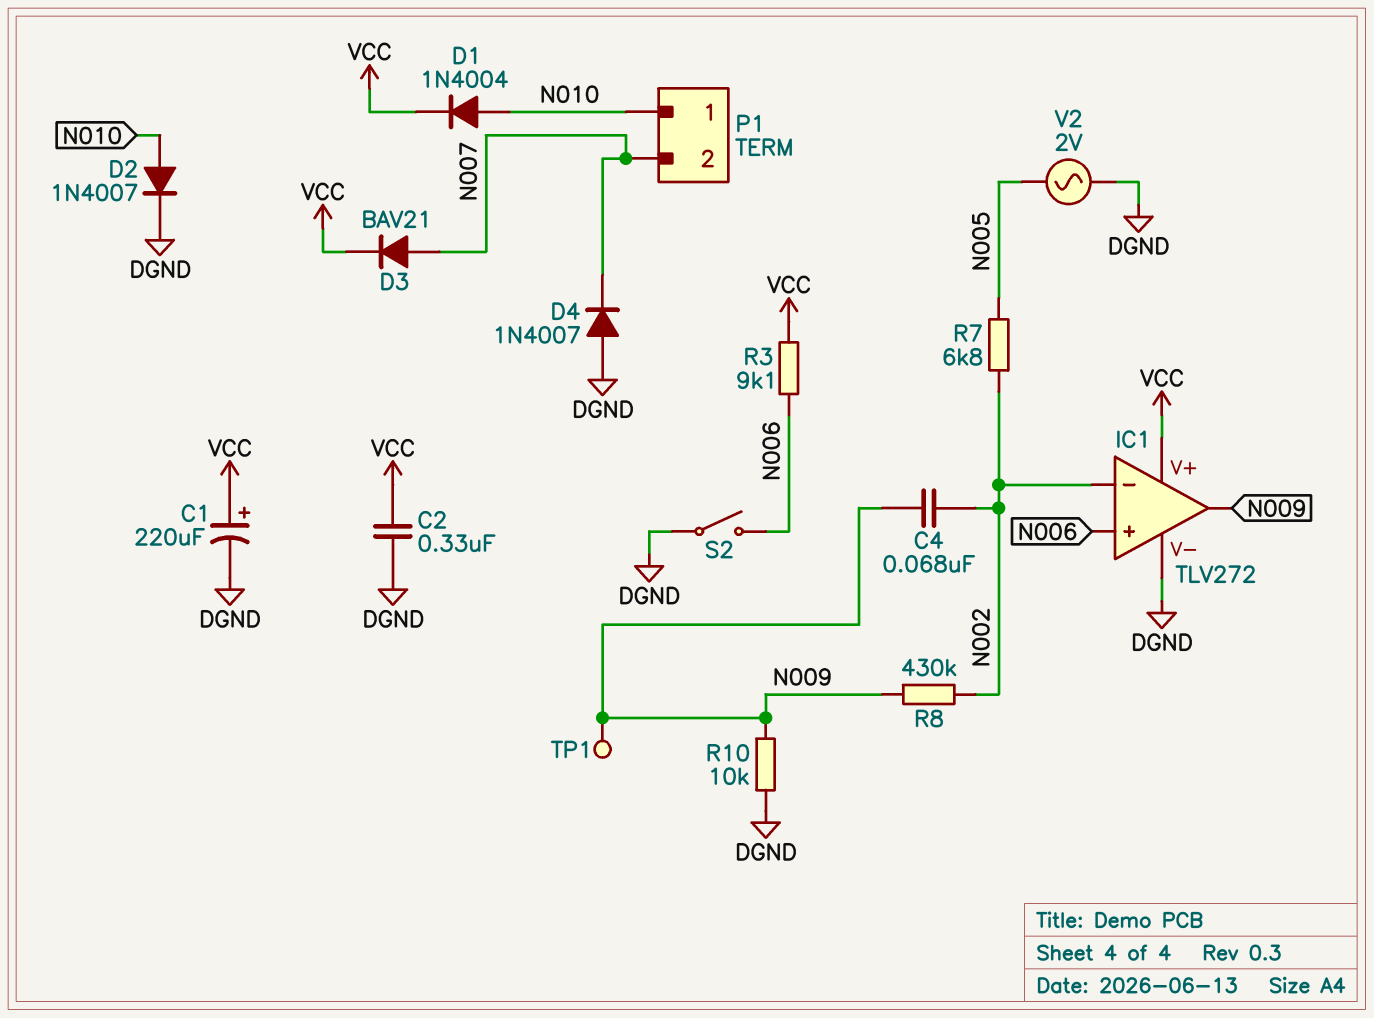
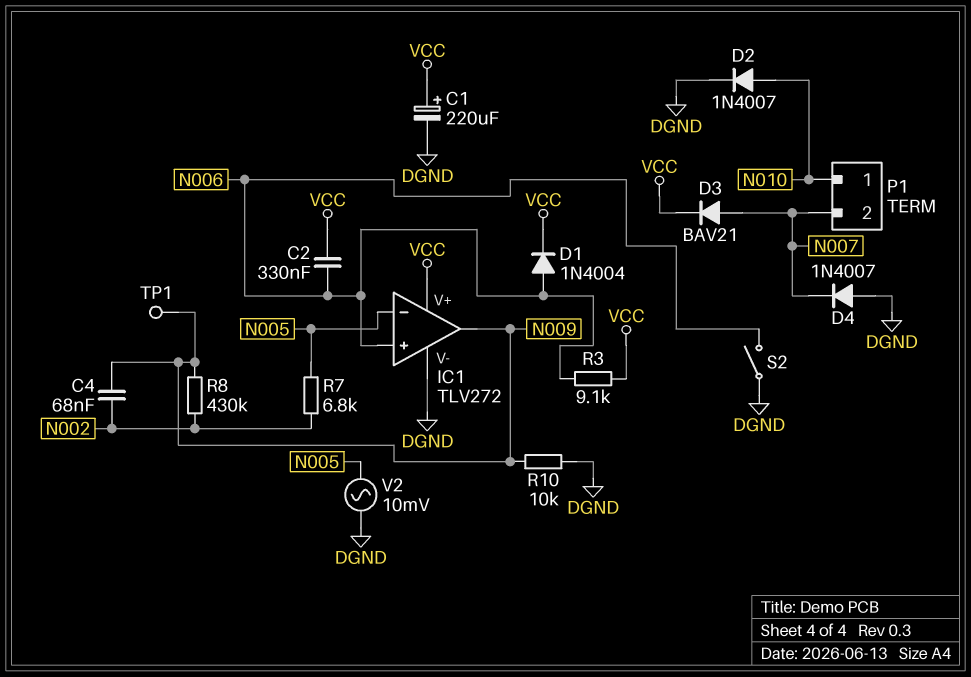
C2: 330nF (DGND, VCC) -> 330nF (N006, VCC)
D1: diode 1N4004 (A N010, K VCC) -> diode 1N4004 (A N006, K VCC)
IC1 pin in-: N002 -> N005
V2: AC 2V (DGND, N005) -> AC 10mV (DGND, N005)

